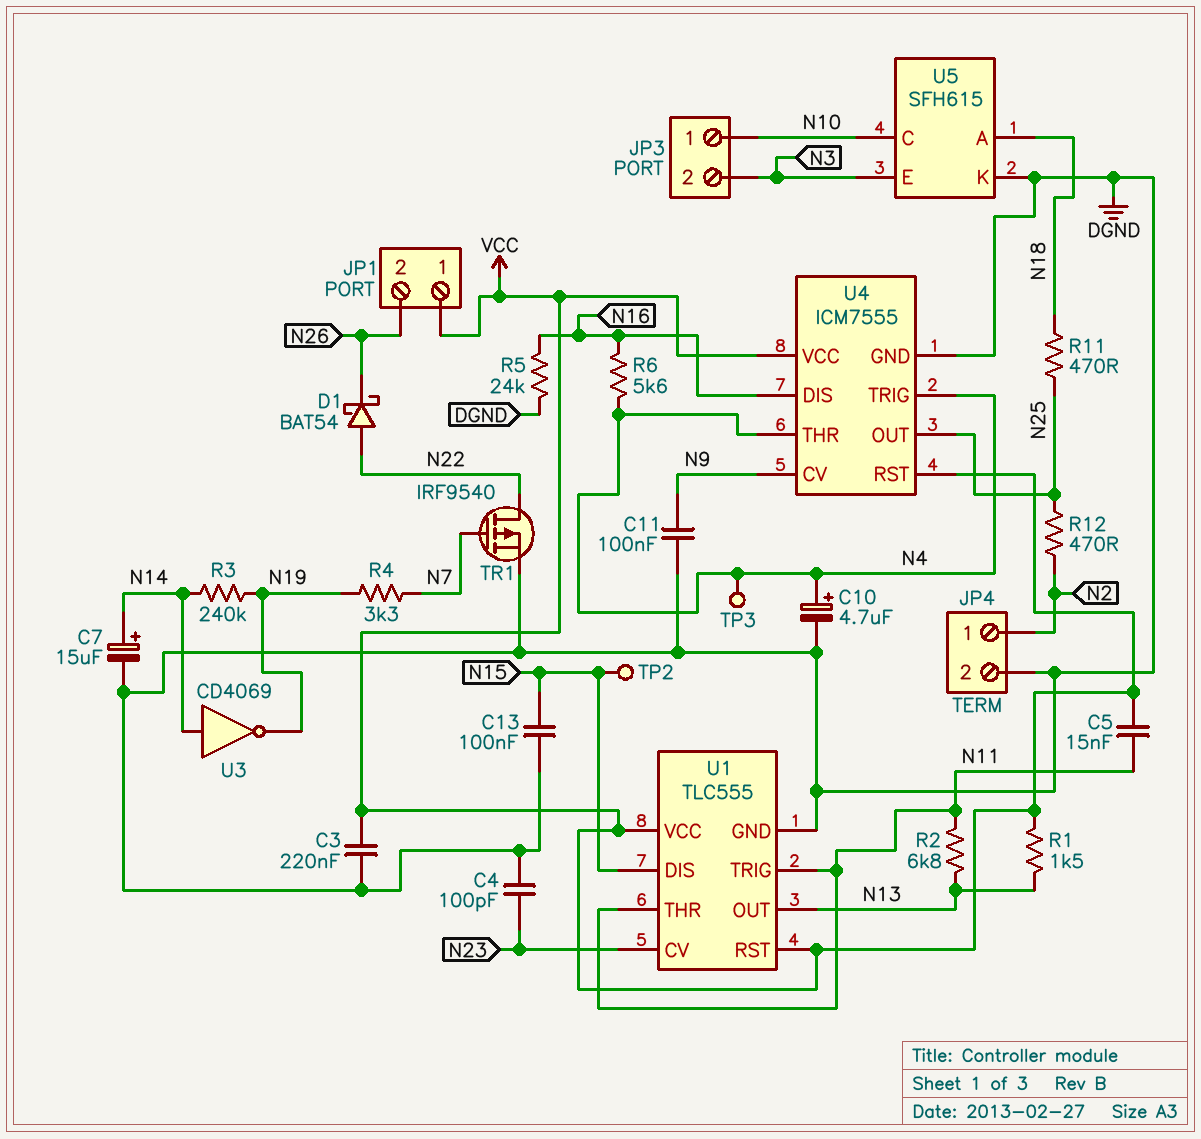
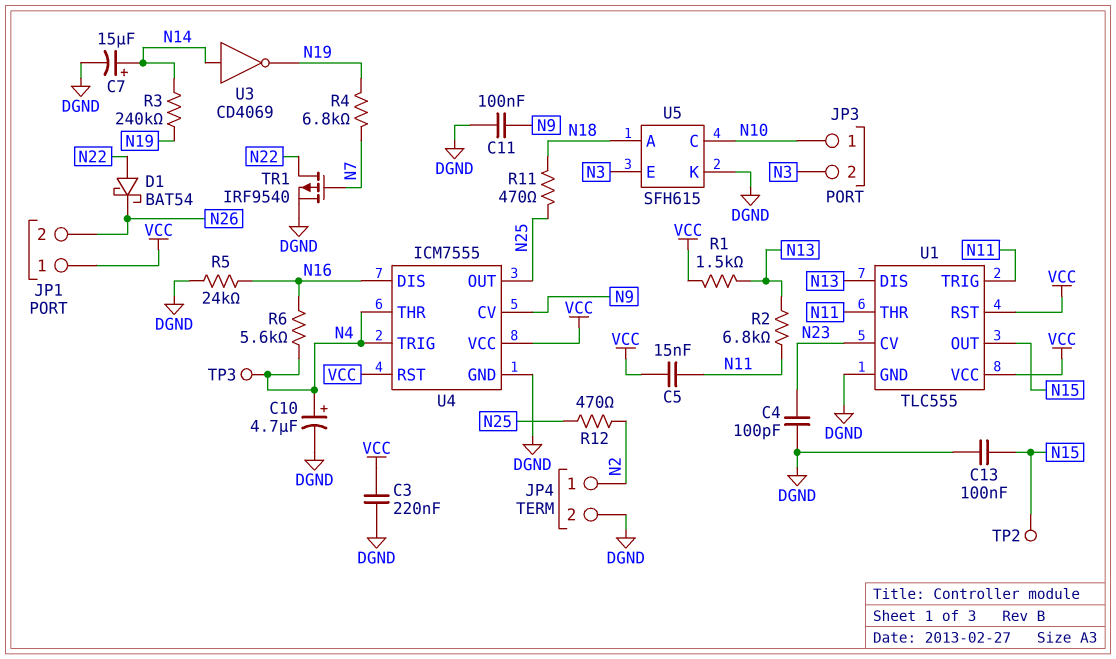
R4: 3.3k (N7, N19) -> 6.8k (N7, N19)
U1 pin DIS: N15 -> N13
U1 pin OUT: N13 -> N15

